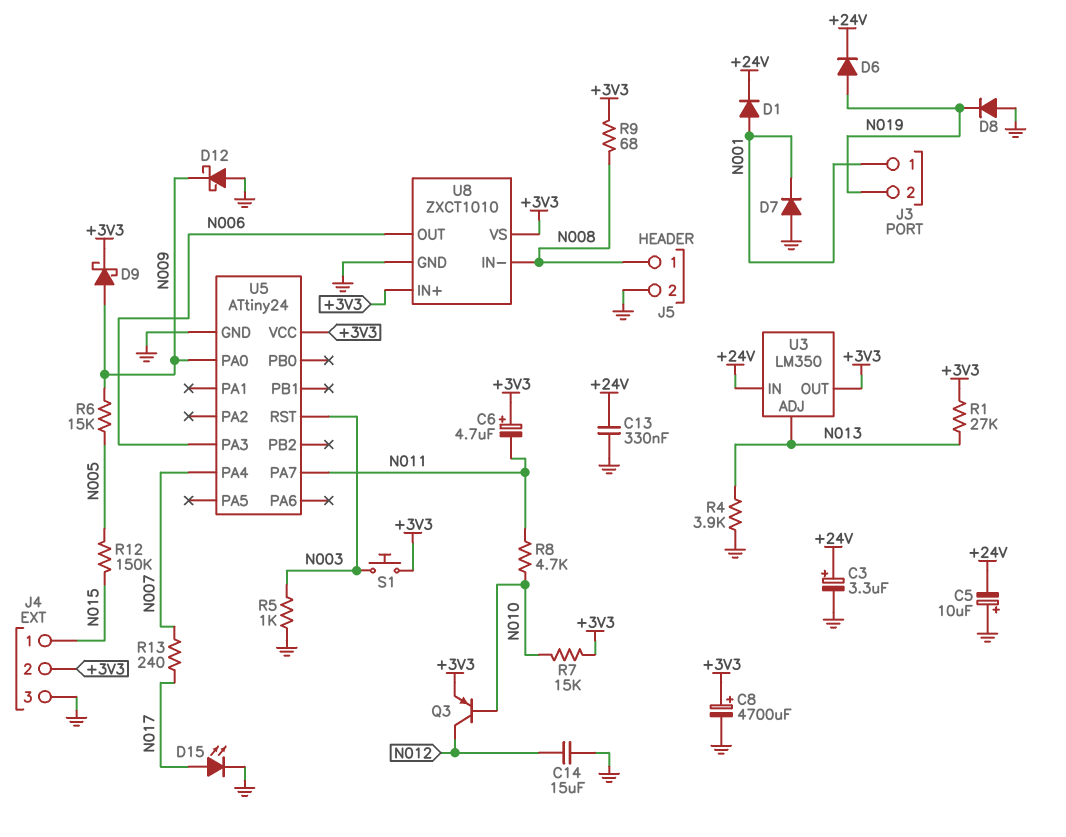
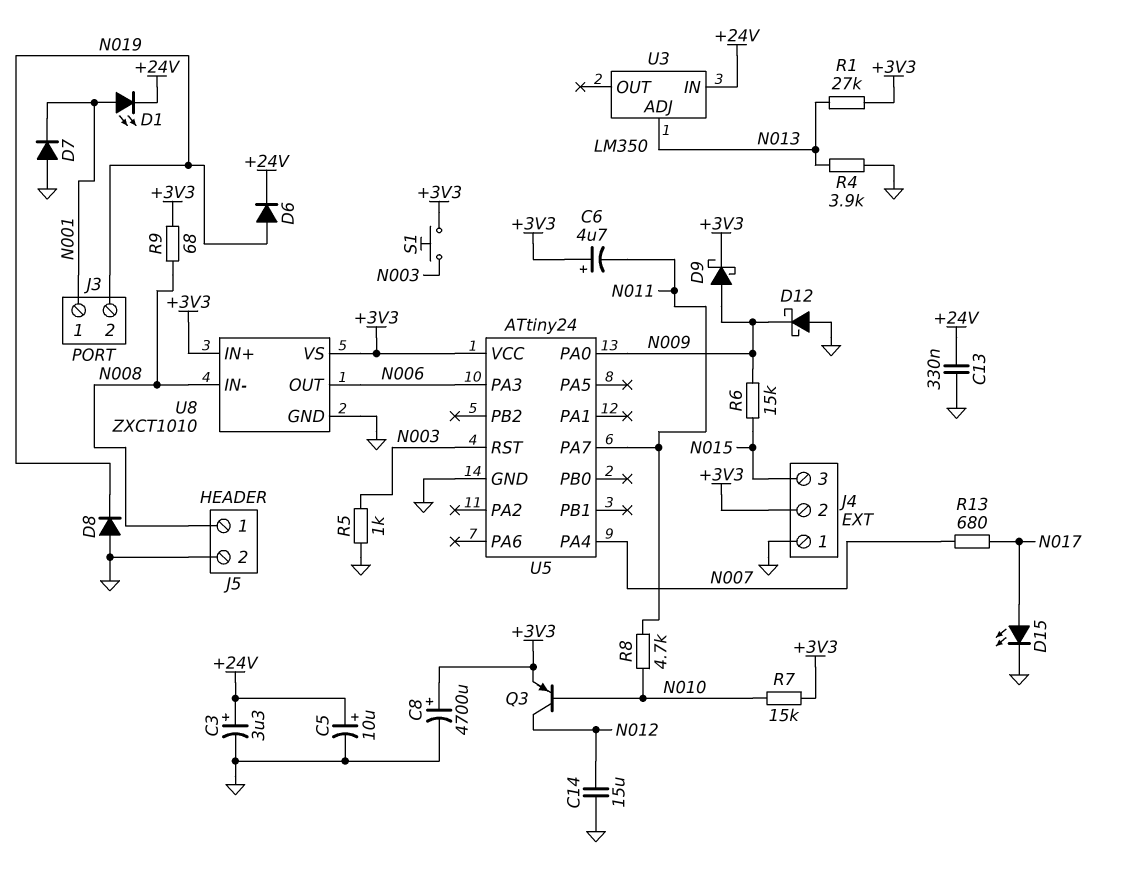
C5: 10uF (plus GND, minus +24V) -> 10uF (plus +24V, minus GND)
D1: diode (A N001, K +24V) -> LED (A N001, K +24V)
J4 pin 1: N015 -> GND
J4 pin 3: GND -> N015
R6: 15k (N005, N009) -> 15k (N009, N015)
R12: 150k (N005, N015) -> none
R13: 240 (N007, N017) -> 680 (N007, N017)
U3 pin OUT: +3V3 -> none

